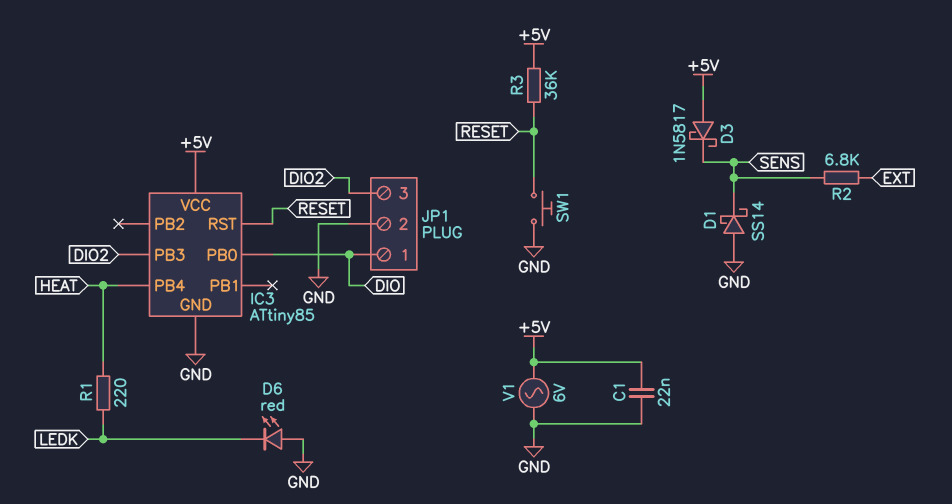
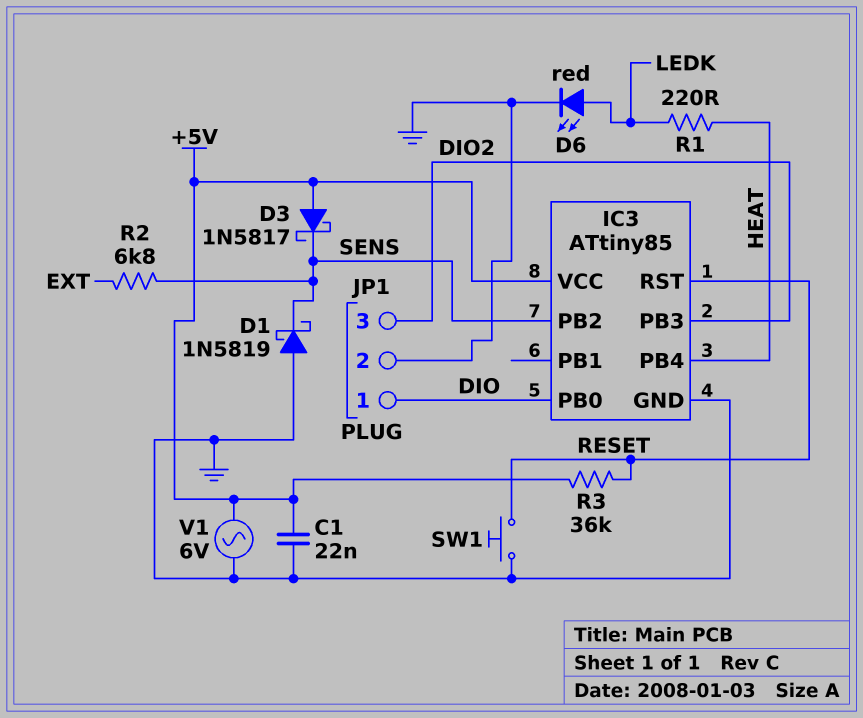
D1: schottky SS14 (A GND, K SENS) -> schottky 1N5819 (A GND, K SENS)
D6: LED red (A GND, K LEDK) -> LED red (A LEDK, K GND)
IC3 pin PB2: none -> SENS

